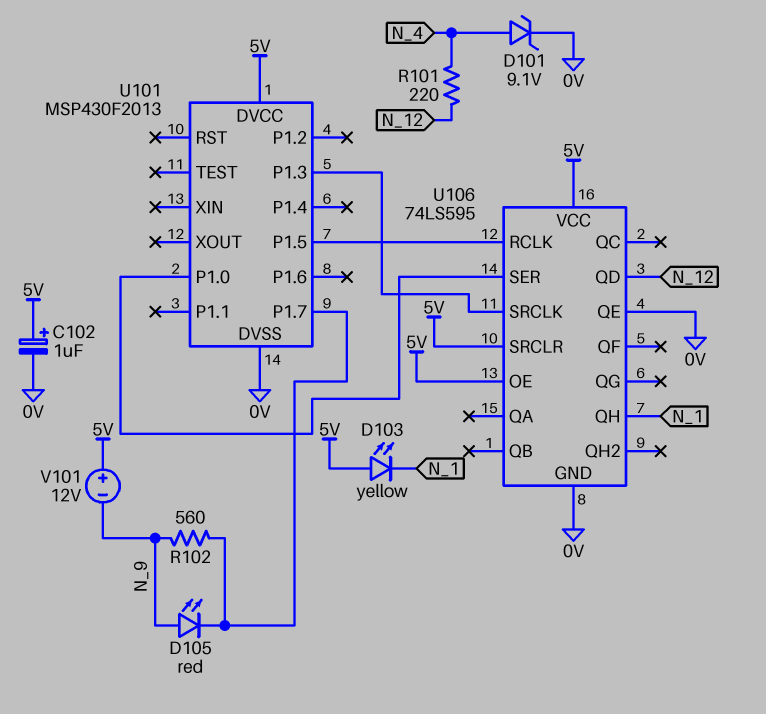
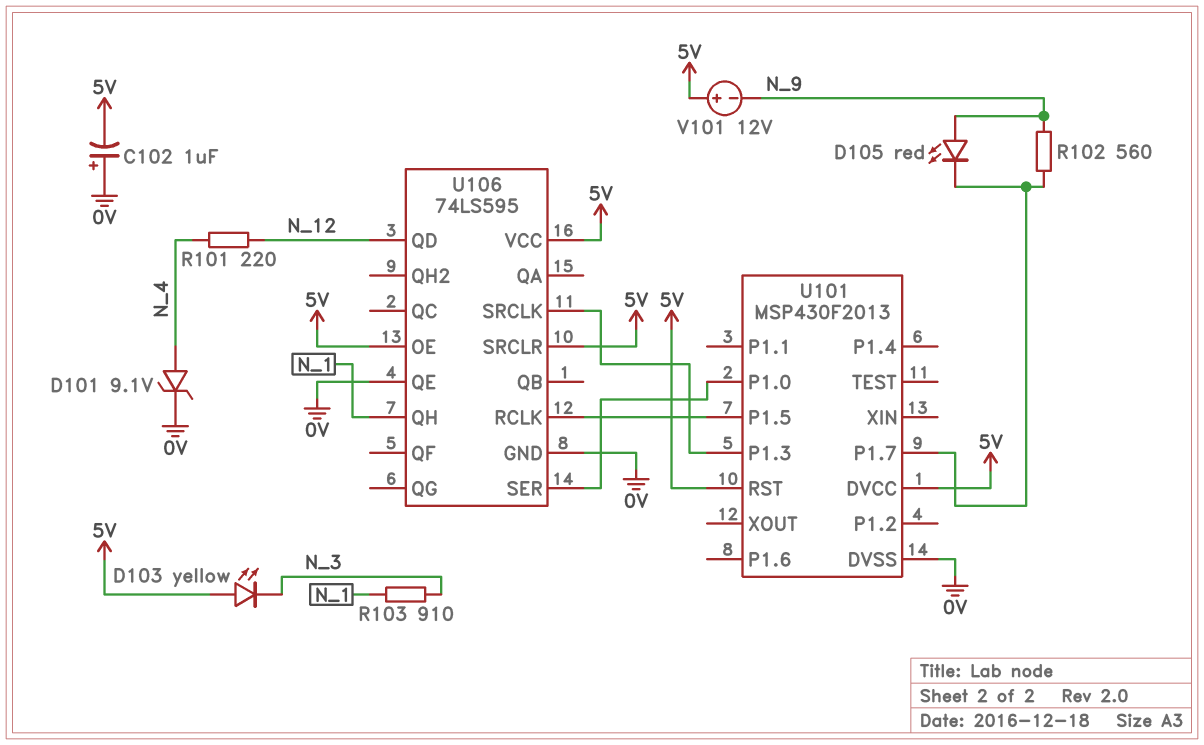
C102: 1uF (plus 5V, minus 0V) -> 1uF (plus 0V, minus 5V)
D103: LED yellow (A 5V, K N_1) -> LED yellow (A 5V, K N_3)
R103: none -> 910 (N_1, N_3)
U101 pin RST: none -> 5V

